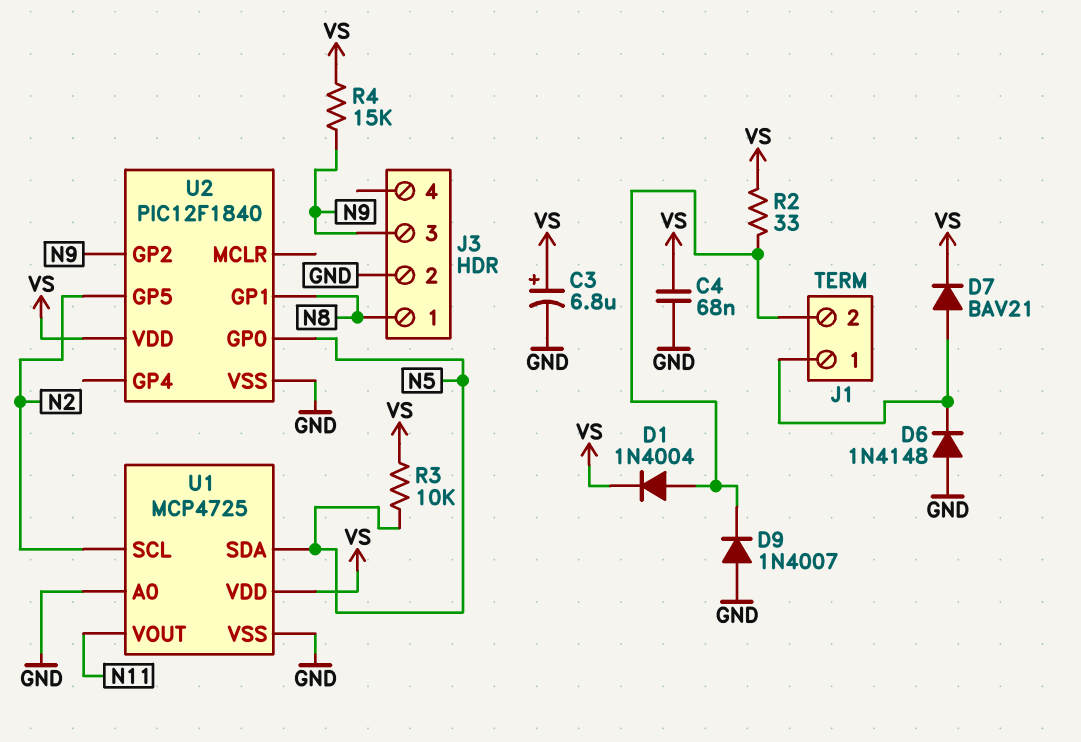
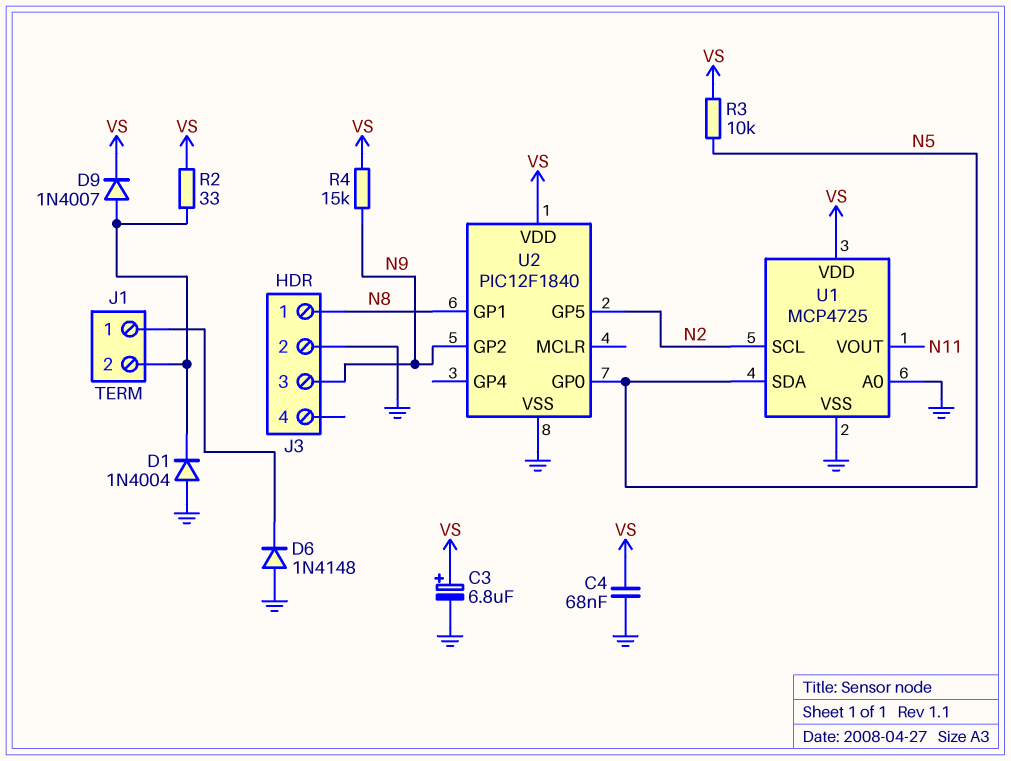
D1: diode 1N4004 (A J1/2, K VS) -> diode 1N4004 (A GND, K J1/2)
D7: diode BAV21 (A J1/1, K VS) -> none
D9: diode 1N4007 (A GND, K J1/2) -> diode 1N4007 (A J1/2, K VS)

